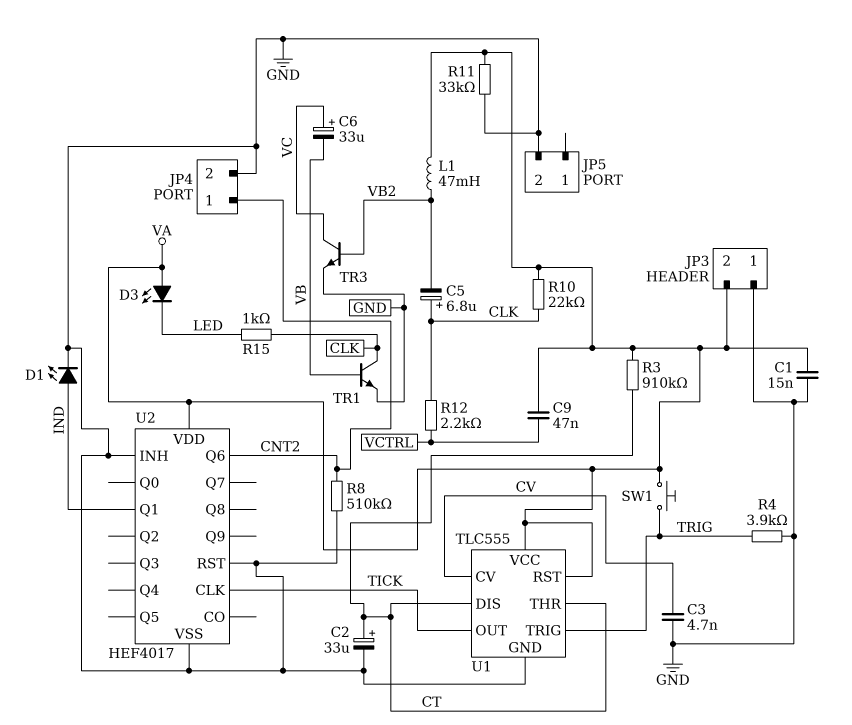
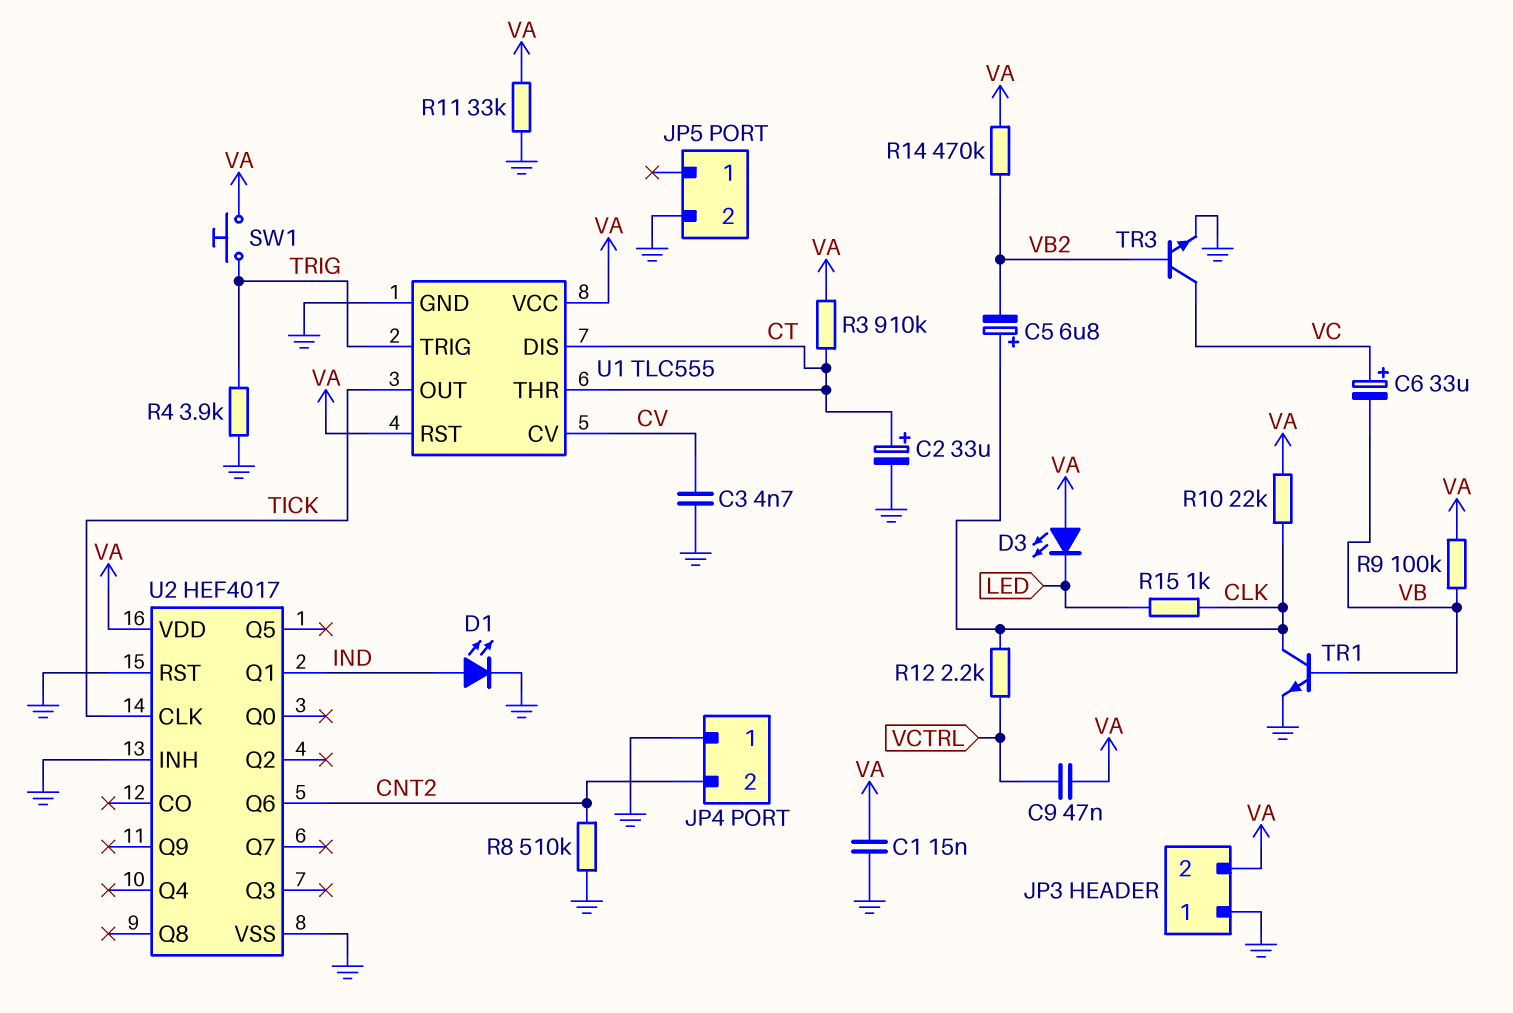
JP4 pin 1: CNT2 -> GND
JP4 pin 2: GND -> CNT2
L1: 47mH (VA, VB2) -> none
R9: none -> 100k (VA, VB)
R14: none -> 470k (VA, VB2)

